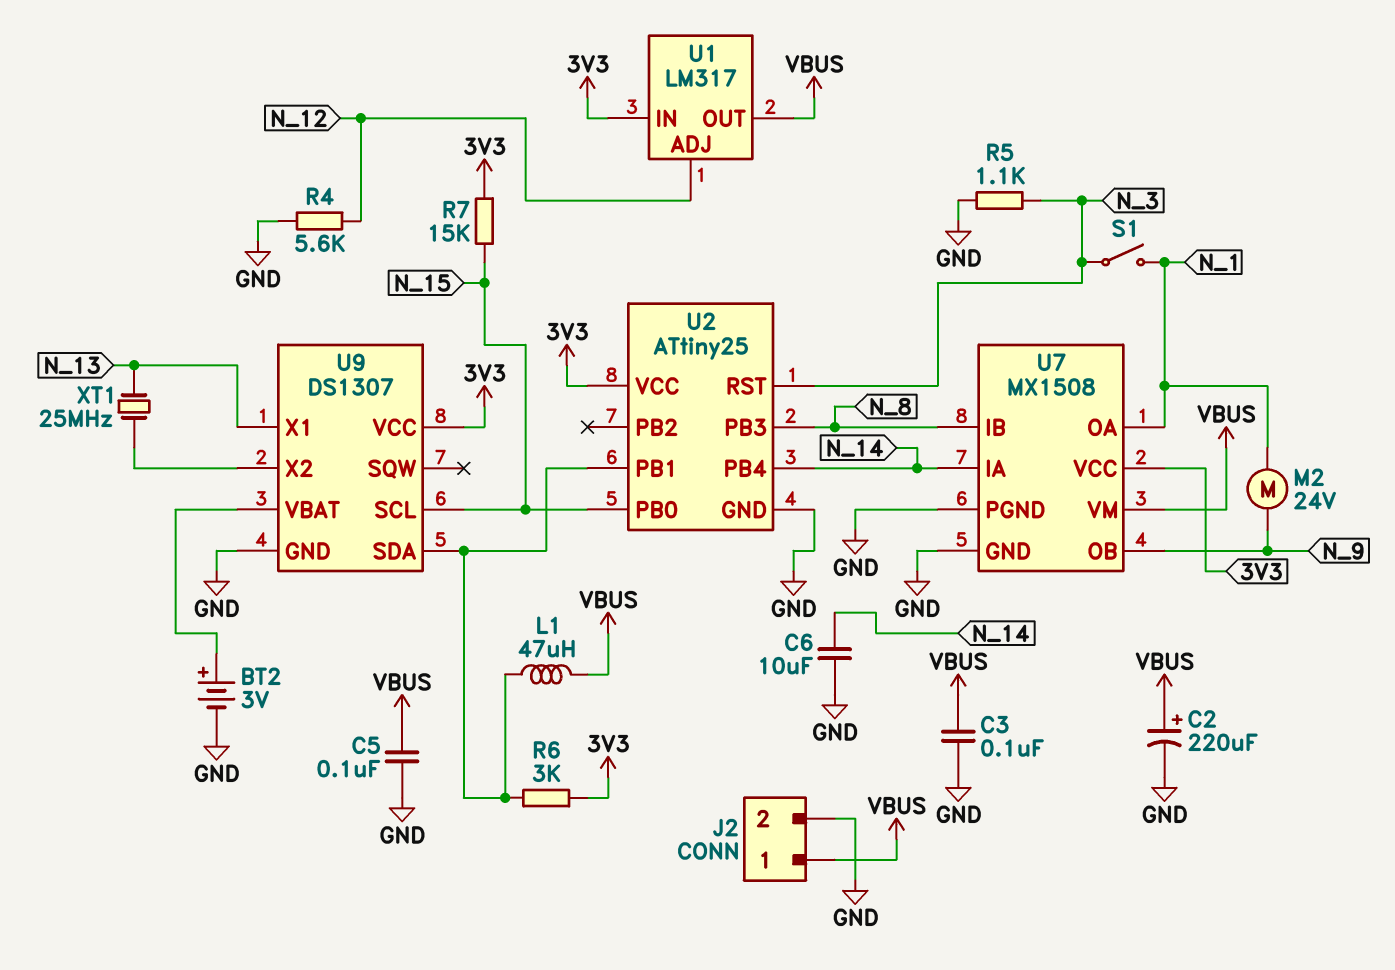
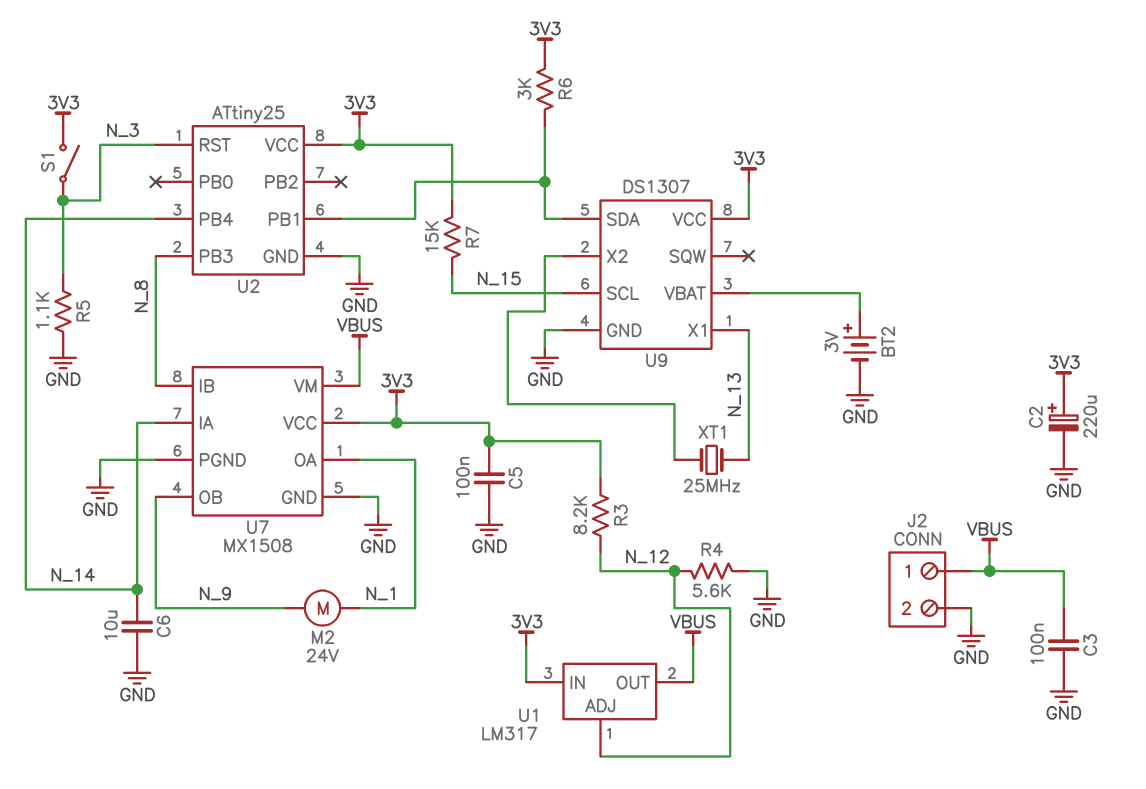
C2: 220uF (plus VBUS, minus GND) -> 220uF (plus 3V3, minus GND)
C5: 100nF (GND, VBUS) -> 100nF (3V3, GND)
L1: 47uH (U2/PB1, VBUS) -> none
R3: none -> 8.2k (3V3, N_12)
S1: switch (N_1, N_3) -> switch (3V3, N_3)
U2 pin PB0: N_15 -> none

